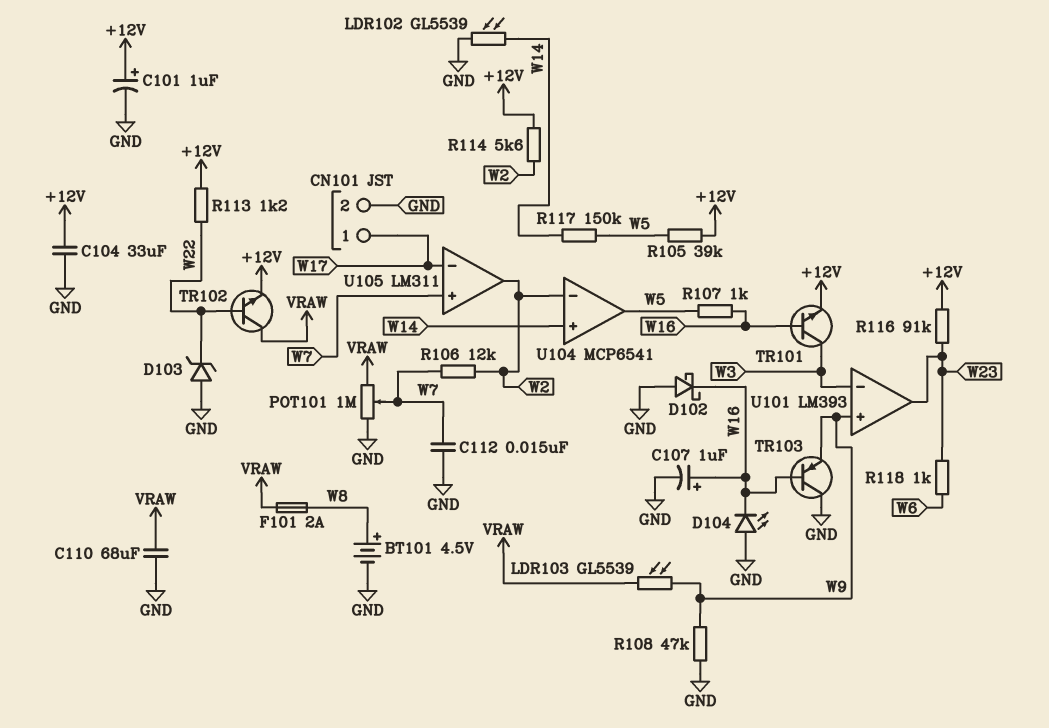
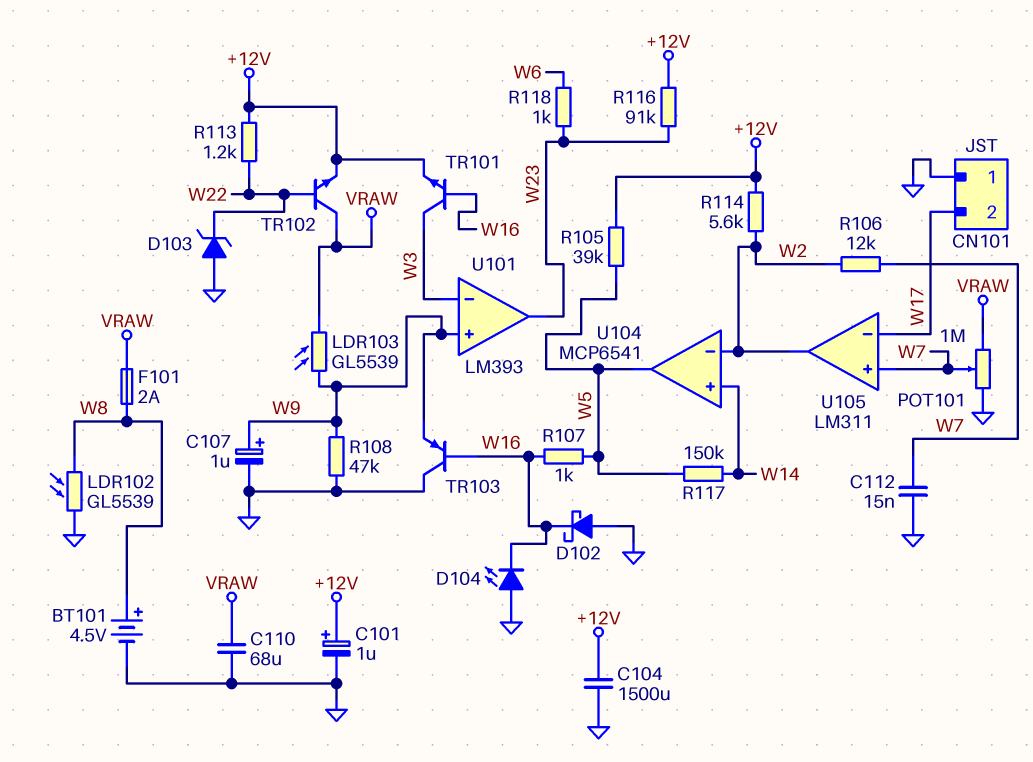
C104: 33uF (+12V, GND) -> 1500uF (+12V, GND)
C107: 1uF (plus W16, minus GND) -> 1uF (plus W9, minus GND)
CN101 pin 1: W17 -> GND
CN101 pin 2: GND -> W17
LDR102: GL5539 (GND, W14) -> GL5539 (GND, W8)

